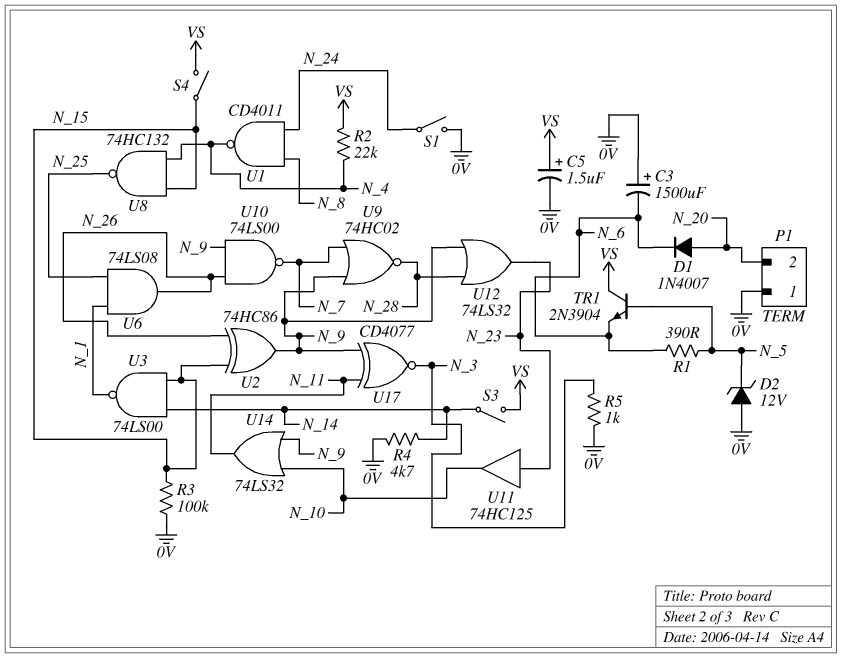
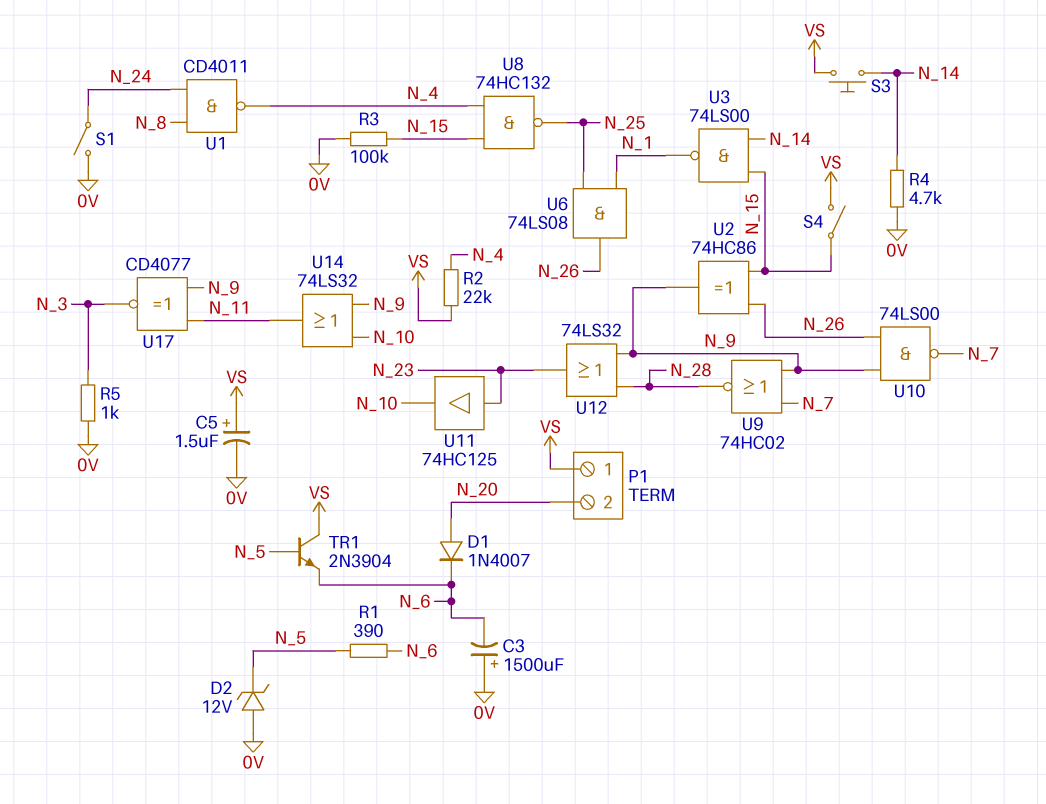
P1 pin 1: 0V -> VS
S3: switch (N_14, VS) -> button (N_14, VS)

